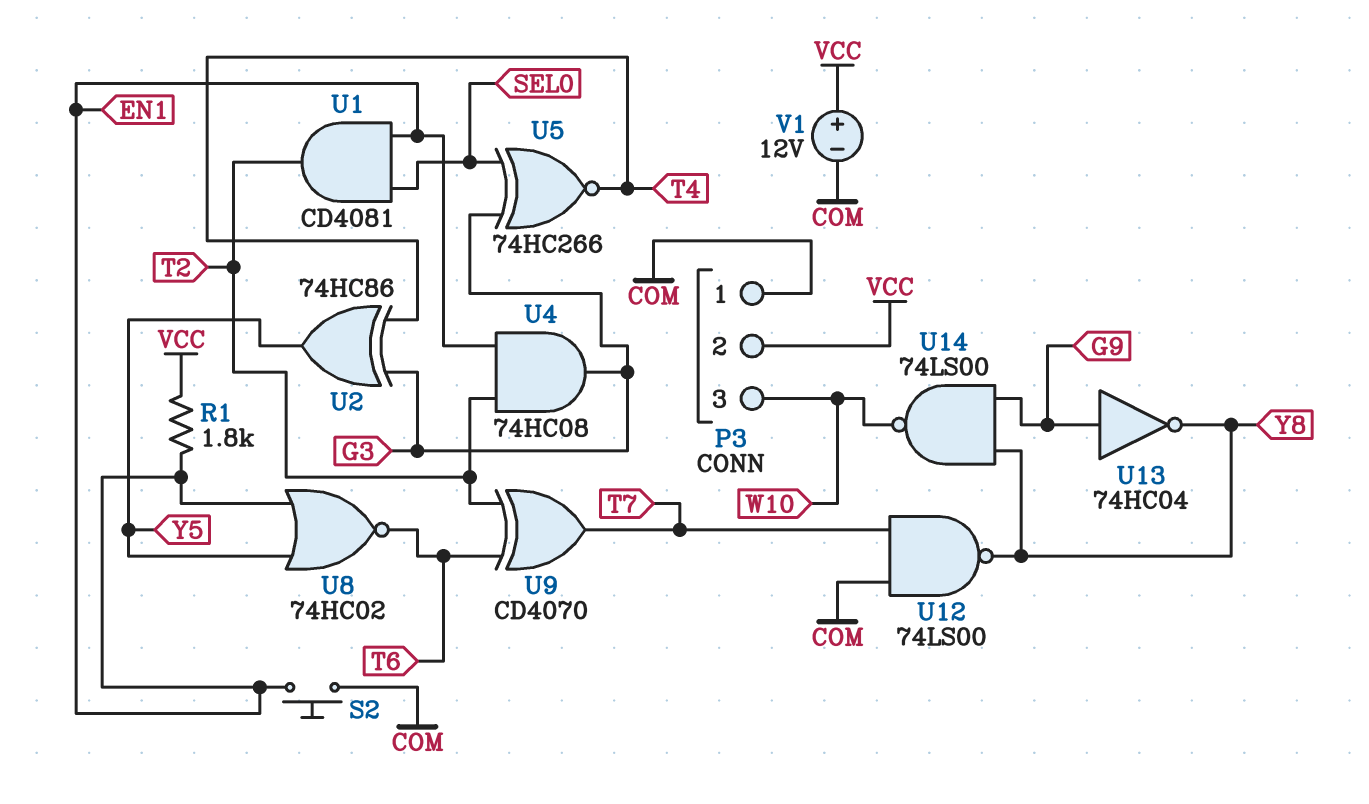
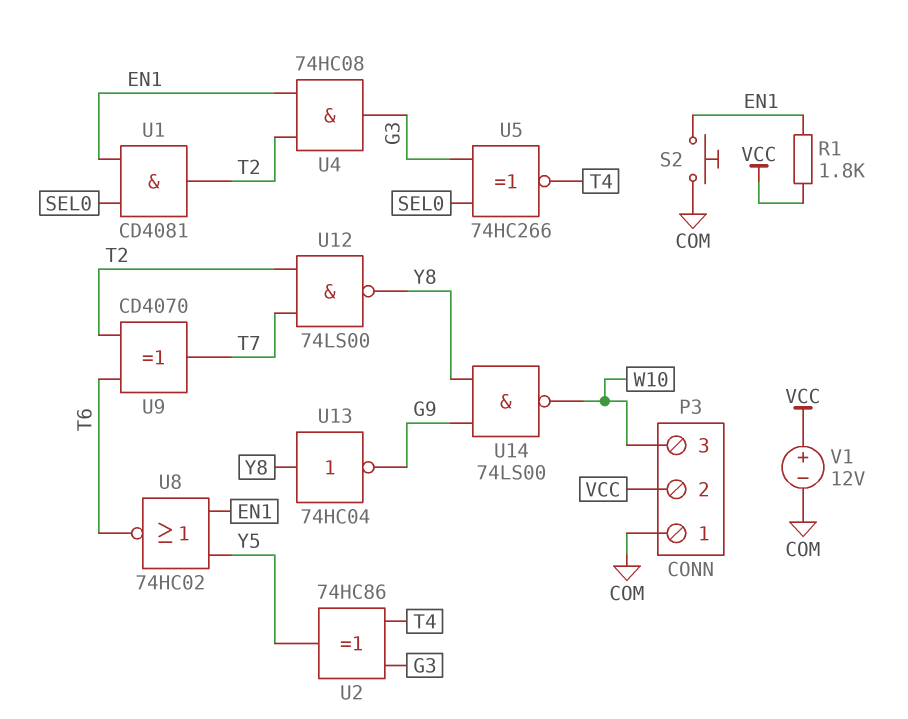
U12: NAND 74LS00 (in COM, in T7, out Y8) -> NAND 74LS00 (in T2, in T7, out Y8)
U13: NOT 74HC04 (in G9, out Y8) -> NOT 74HC04 (in Y8, out G9)

